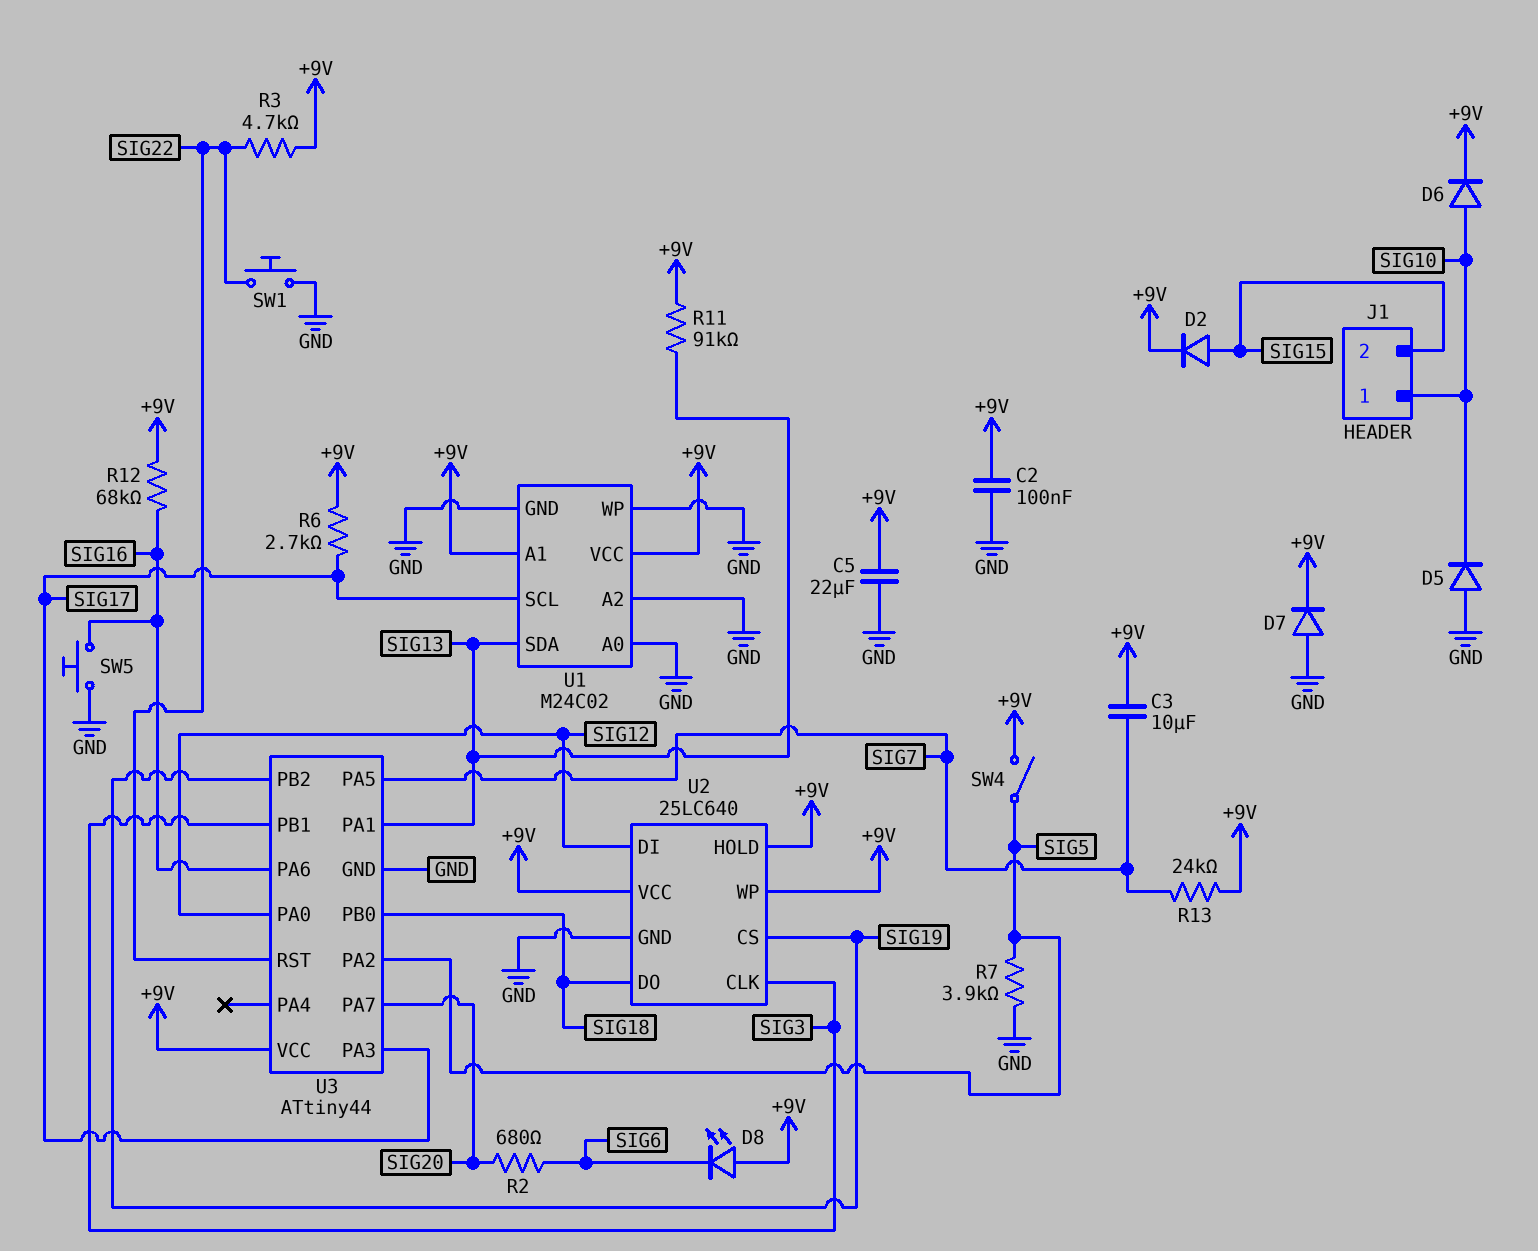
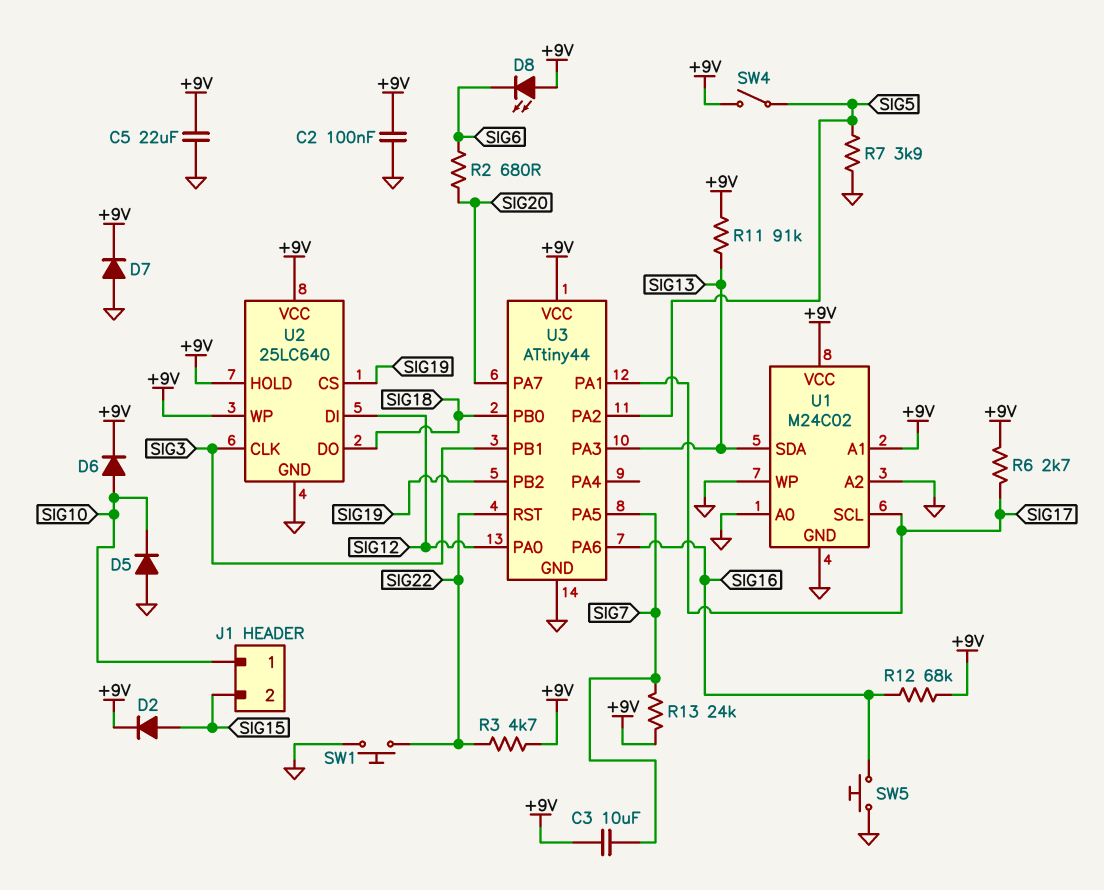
U3 pin PA1: SIG13 -> SIG17
U3 pin PA3: SIG17 -> SIG13

